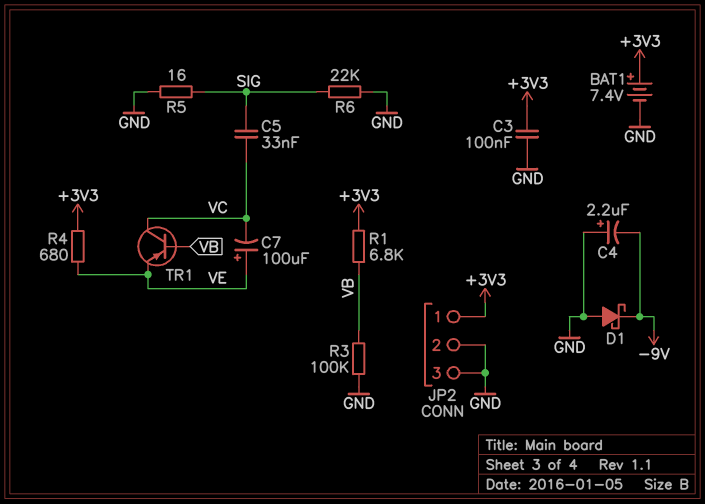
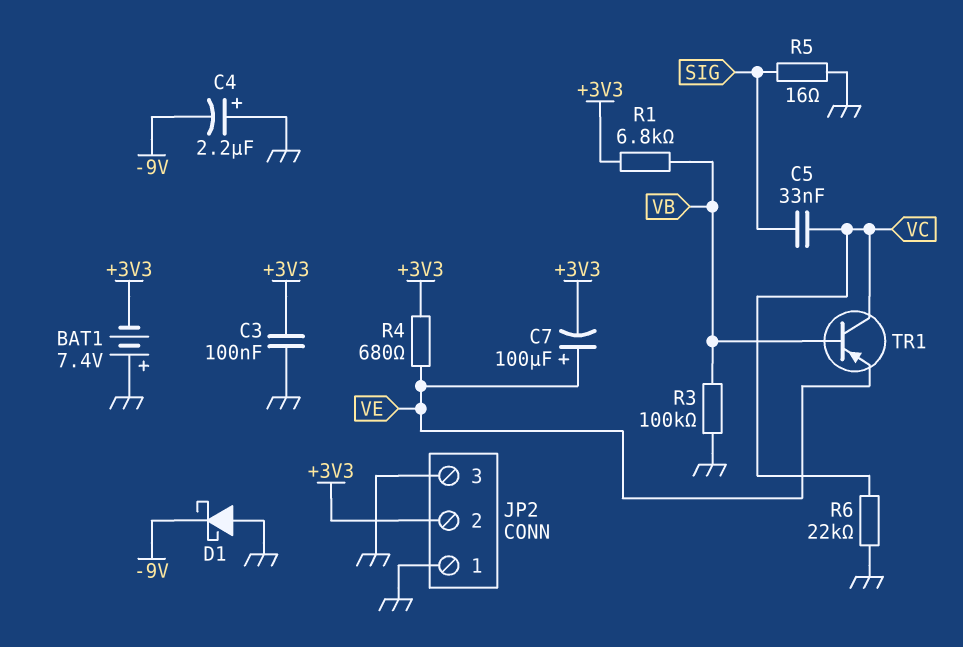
BAT1: 7.4V (plus +3V3, minus GND) -> 7.4V (plus GND, minus +3V3)
C7: 100uF (plus VE, minus VC) -> 100uF (plus VE, minus +3V3)
JP2 pin 1: +3V3 -> GND
JP2 pin 2: GND -> +3V3
R6: 22k (GND, SIG) -> 22k (GND, VC)

